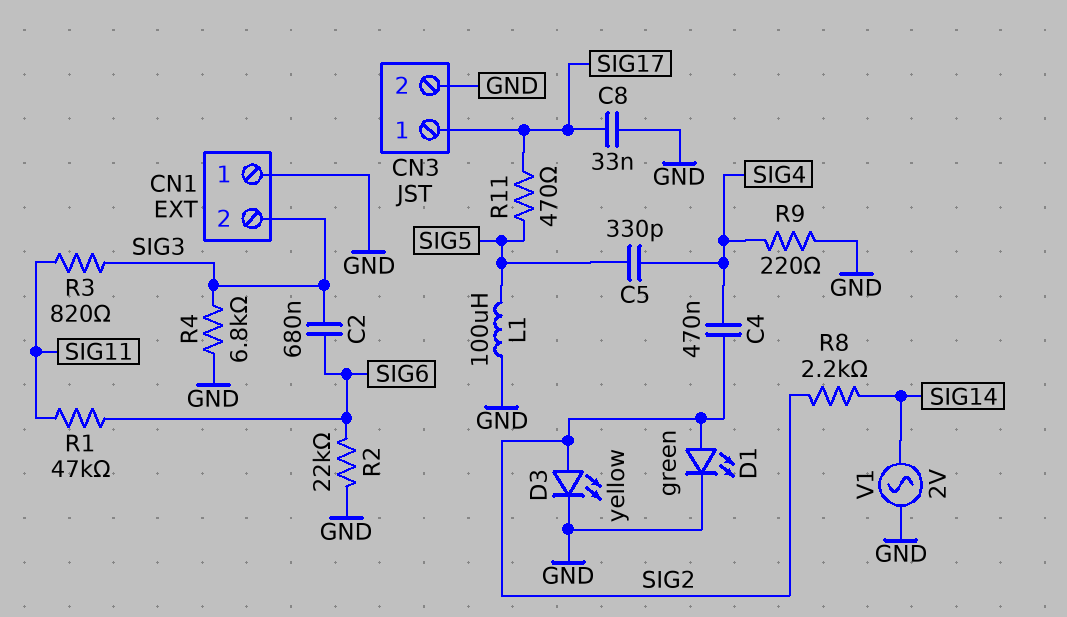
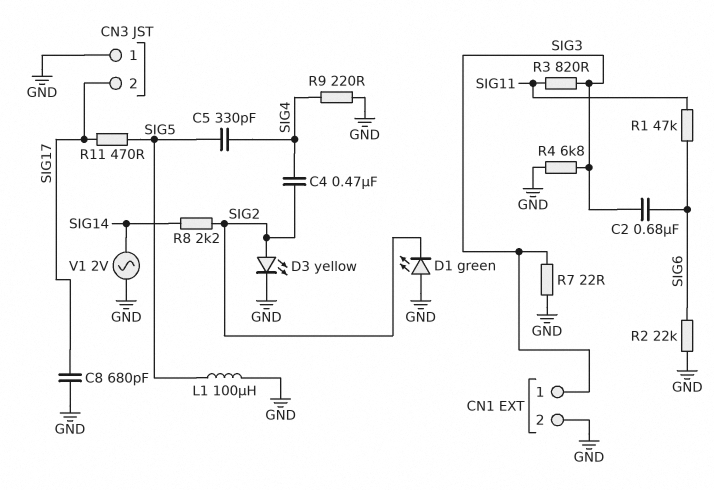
C8: 33nF (GND, SIG17) -> 680pF (GND, SIG17)
CN1 pin 1: GND -> SIG3
CN1 pin 2: SIG3 -> GND
CN3 pin 1: SIG17 -> GND
CN3 pin 2: GND -> SIG17
D1: LED green (A SIG2, K GND) -> LED green (A GND, K SIG2)
R7: none -> 22 (GND, SIG3)

